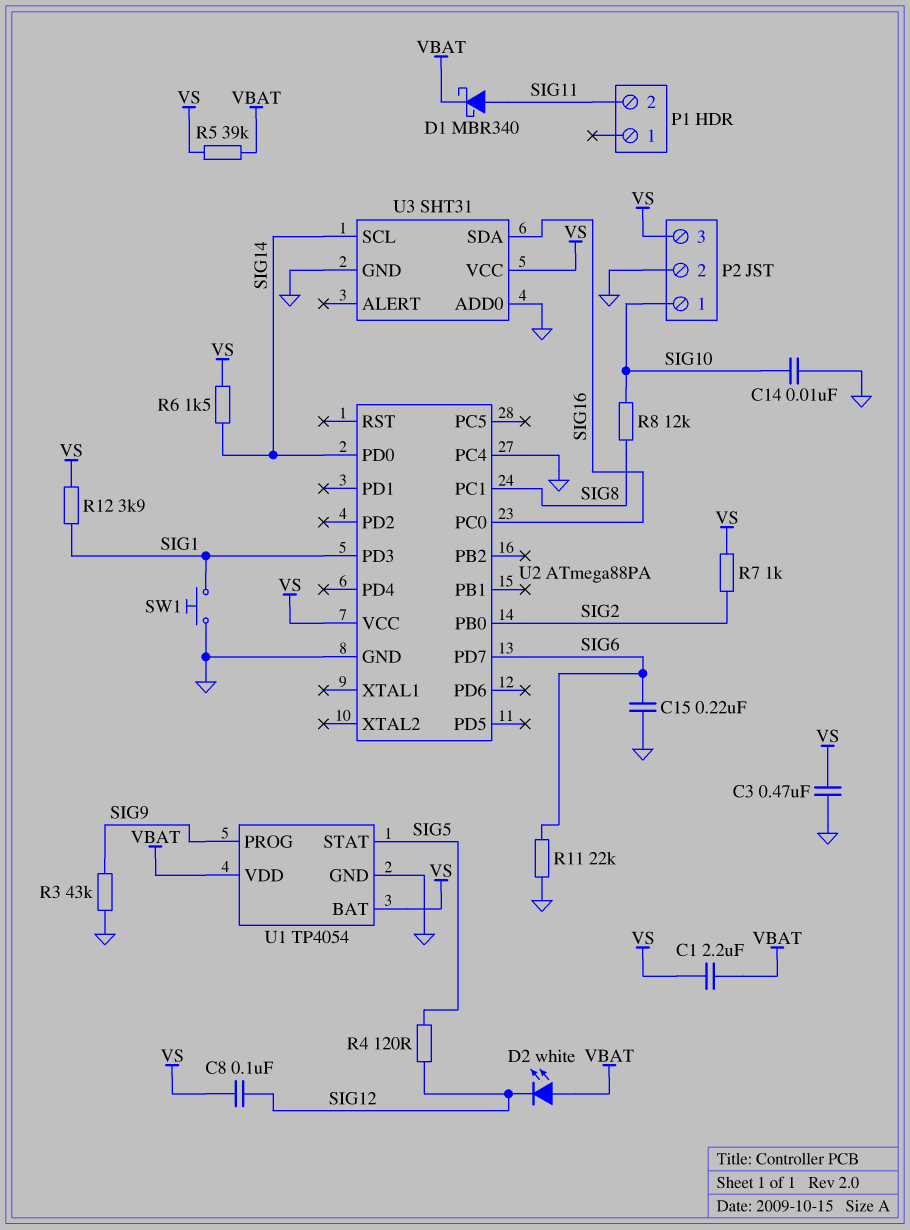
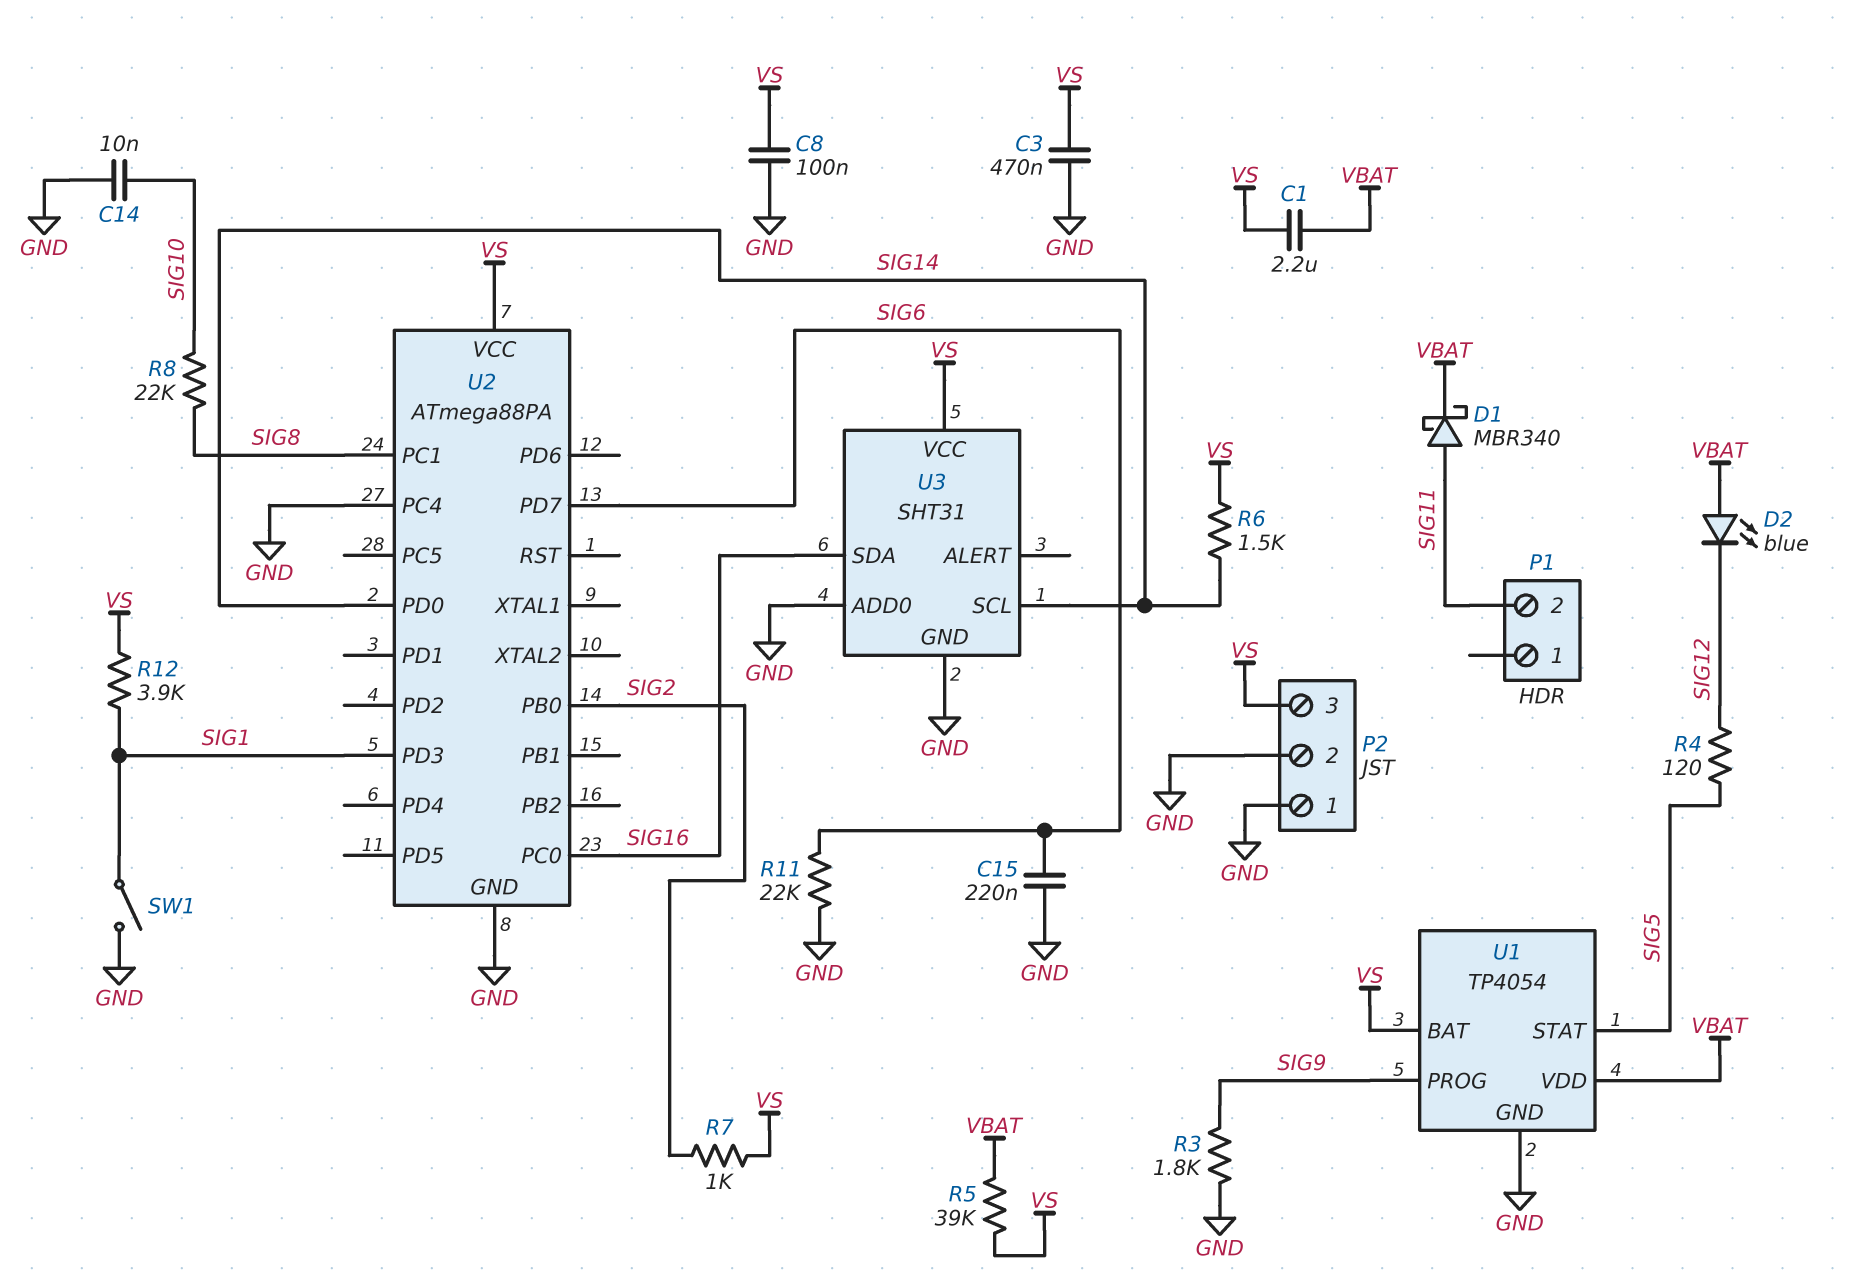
C8: 100nF (SIG12, VS) -> 100nF (GND, VS)
D2: LED white (A VBAT, K SIG12) -> LED blue (A VBAT, K SIG12)
P2 pin 1: SIG10 -> GND
R3: 43k (GND, SIG9) -> 1.8k (GND, SIG9)
R8: 12k (SIG8, SIG10) -> 22k (SIG8, SIG10)
SW1: button (GND, SIG1) -> switch (GND, SIG1)

